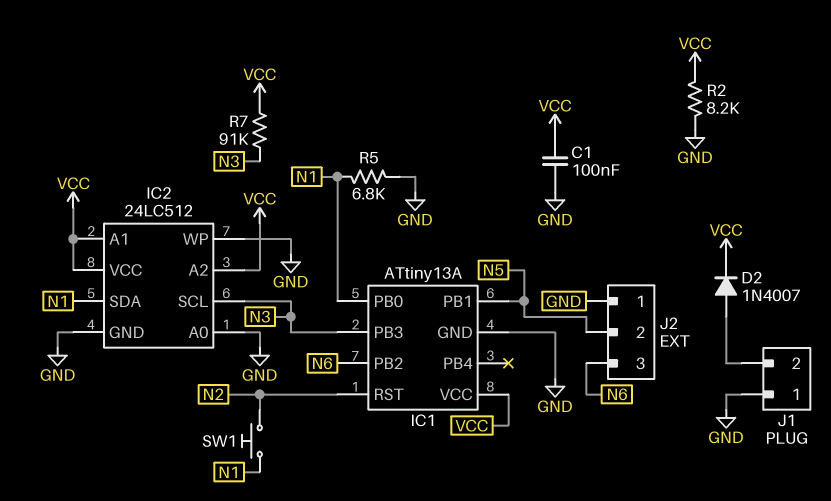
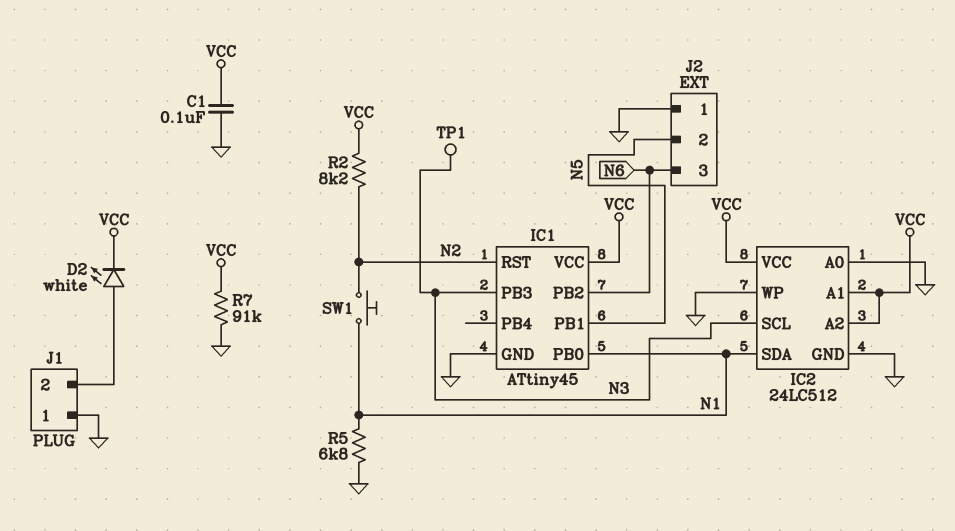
D2: diode 1N4007 (A J1/2, K VCC) -> LED white (A J1/2, K VCC)
IC1: ATtiny13A -> ATtiny45
R2: 8.2k (GND, VCC) -> 8.2k (N2, VCC)
R7: 91k (N3, VCC) -> 91k (GND, VCC)
TP1: none -> test point (N3)

